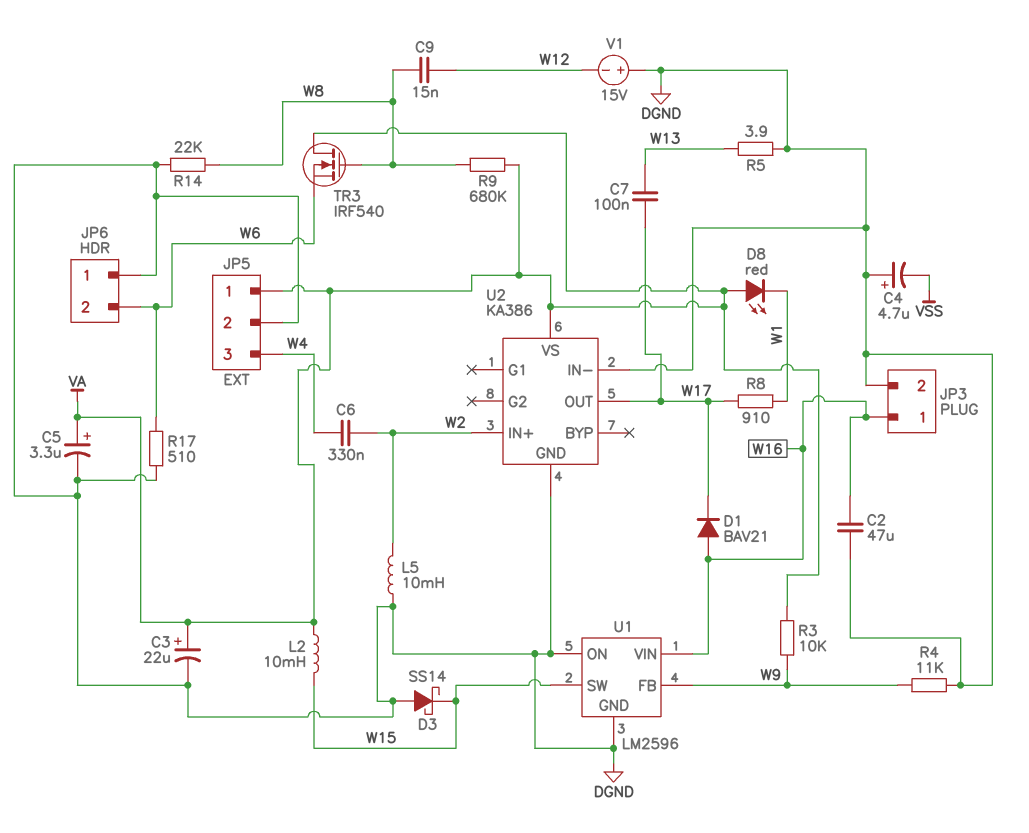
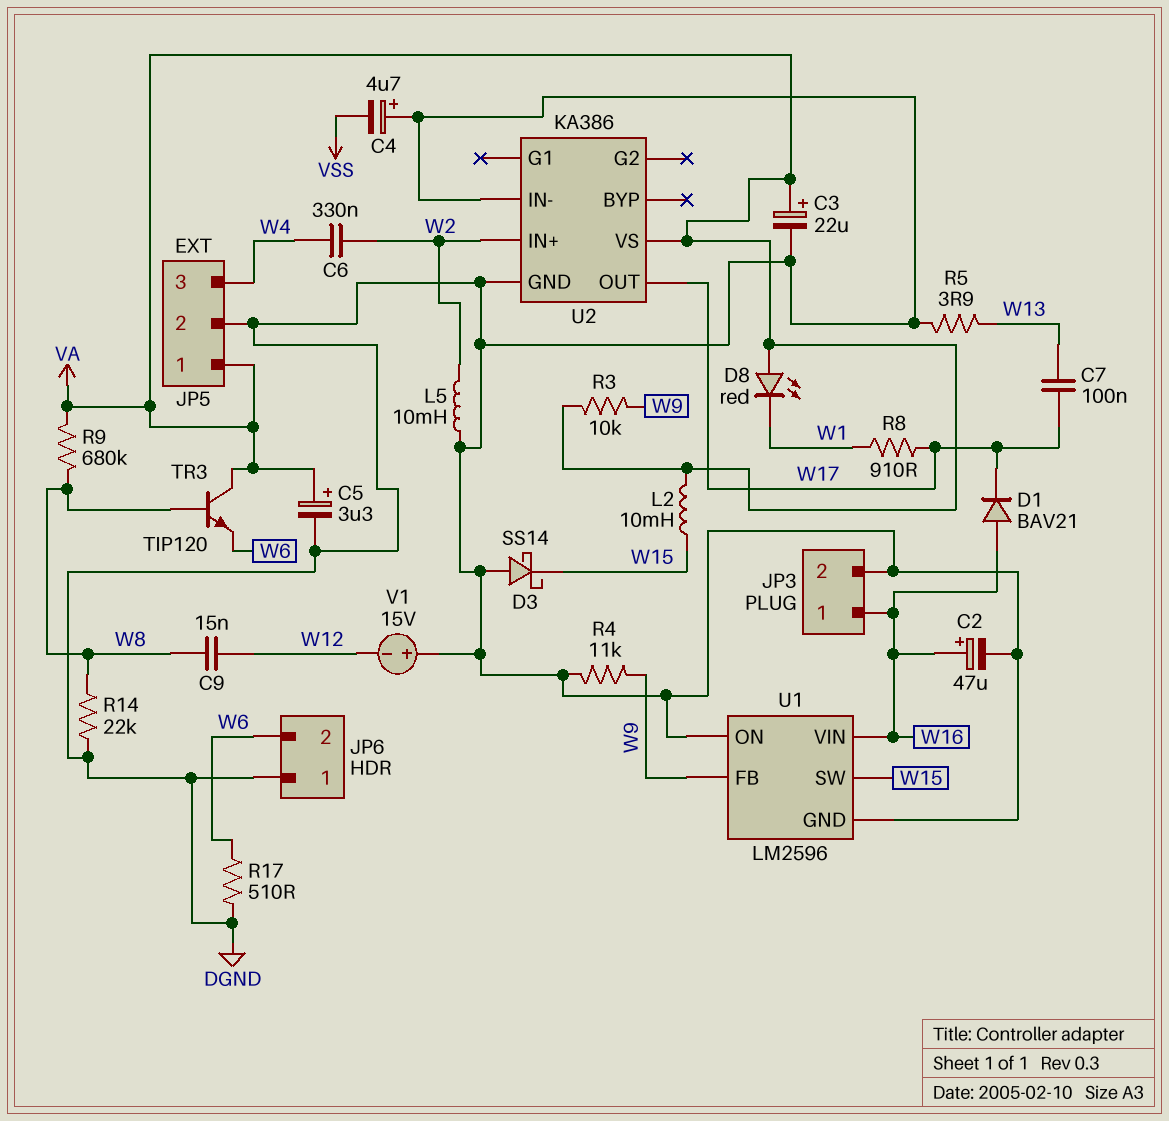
C2: 47uF (DGND, W16) -> 47uF (plus W16, minus DGND)
TR3: NMOS IRF540 (G W8, D VA, S W6) -> NPN TIP120 (B W8, C VA, E W6)

